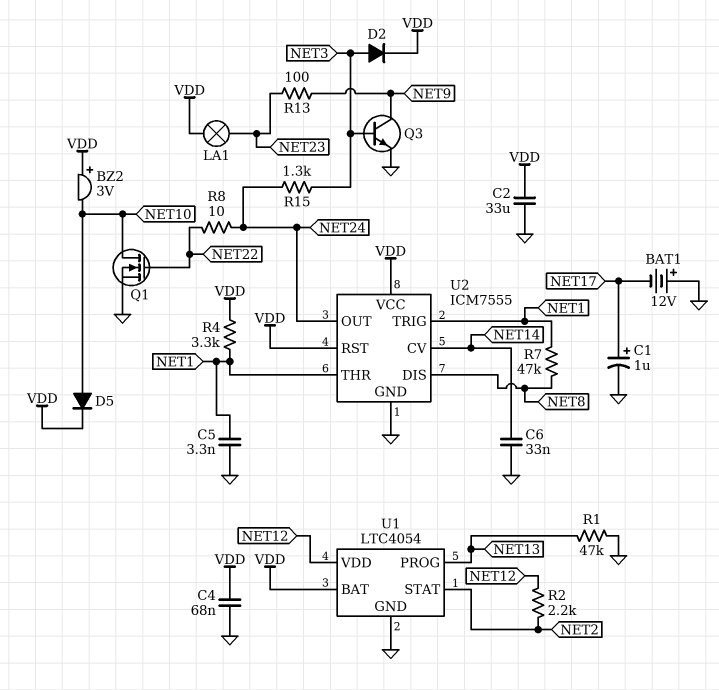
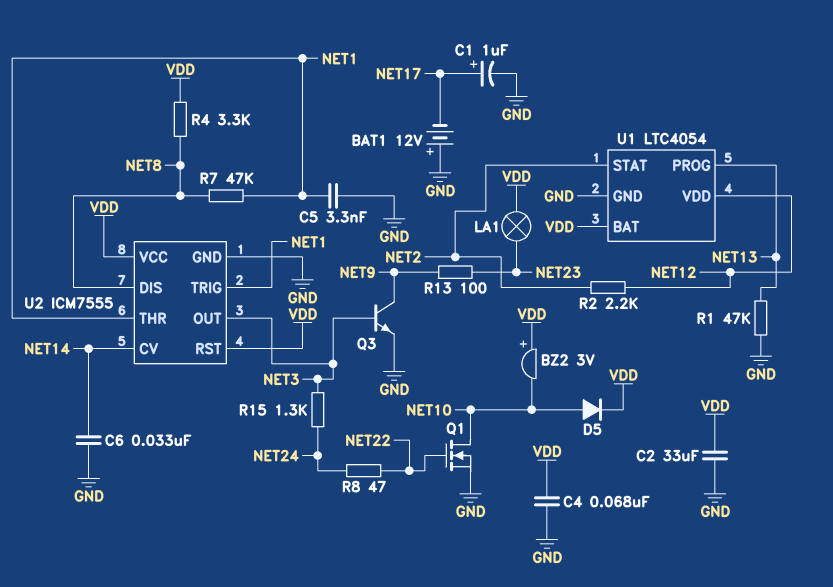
D2: diode (A NET3, K VDD) -> none
R4: 3.3k (NET1, VDD) -> 3.3k (NET8, VDD)
R8: 10 (NET22, NET24) -> 47 (NET22, NET24)
U2 pin OUT: NET24 -> NET3

